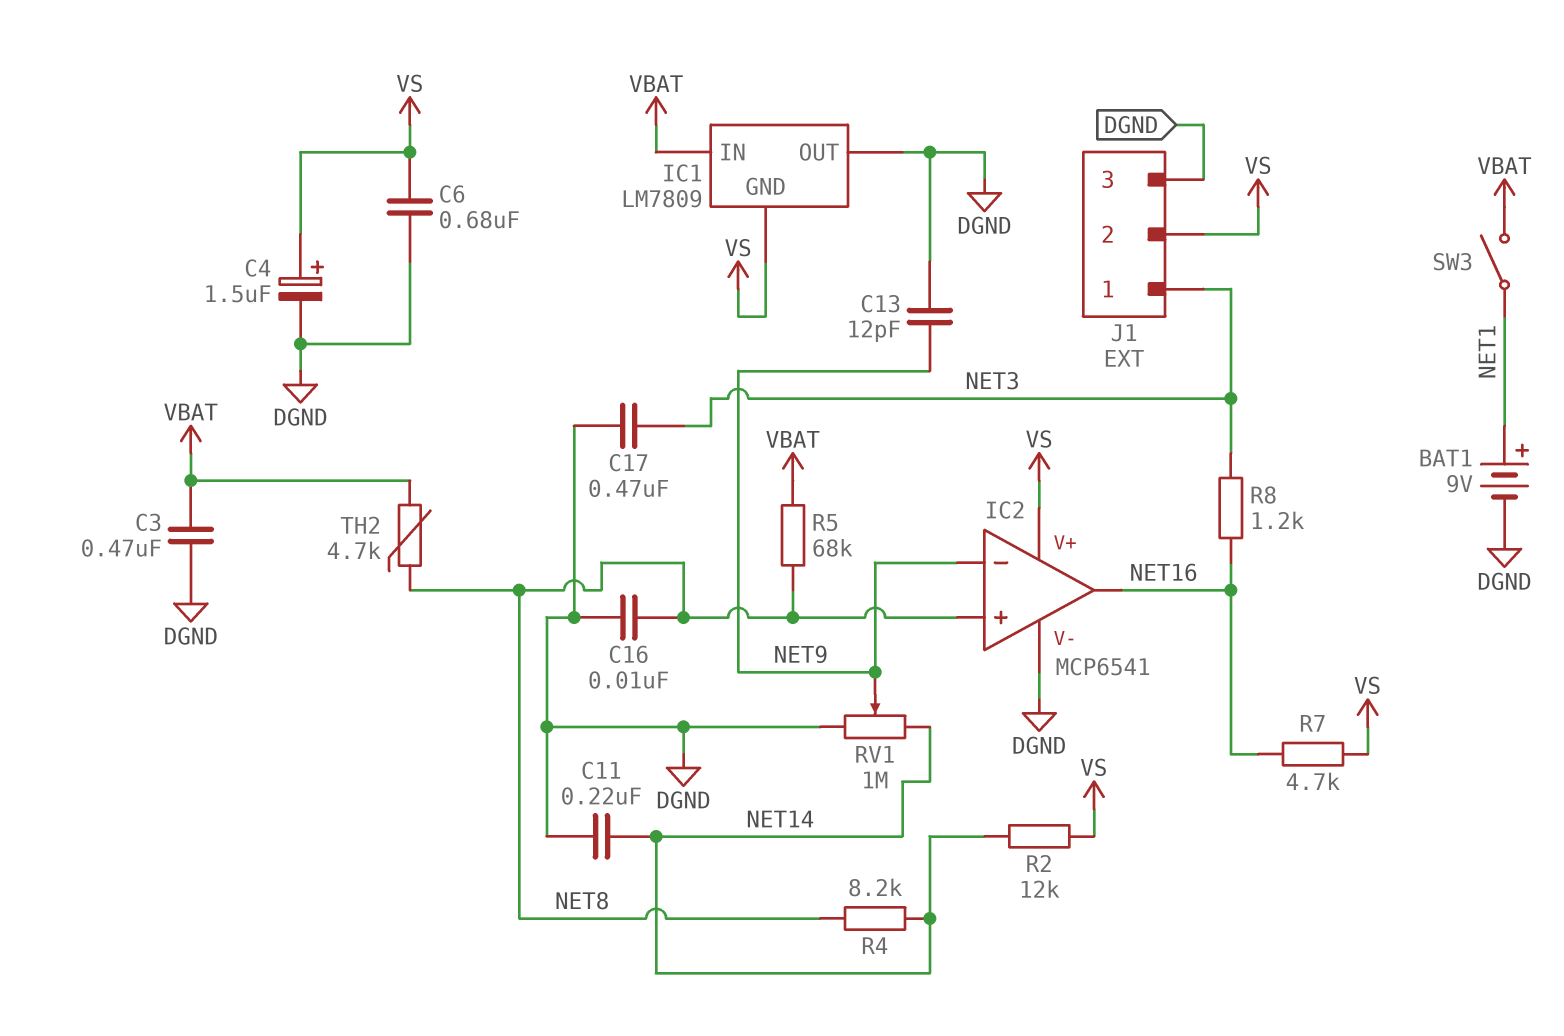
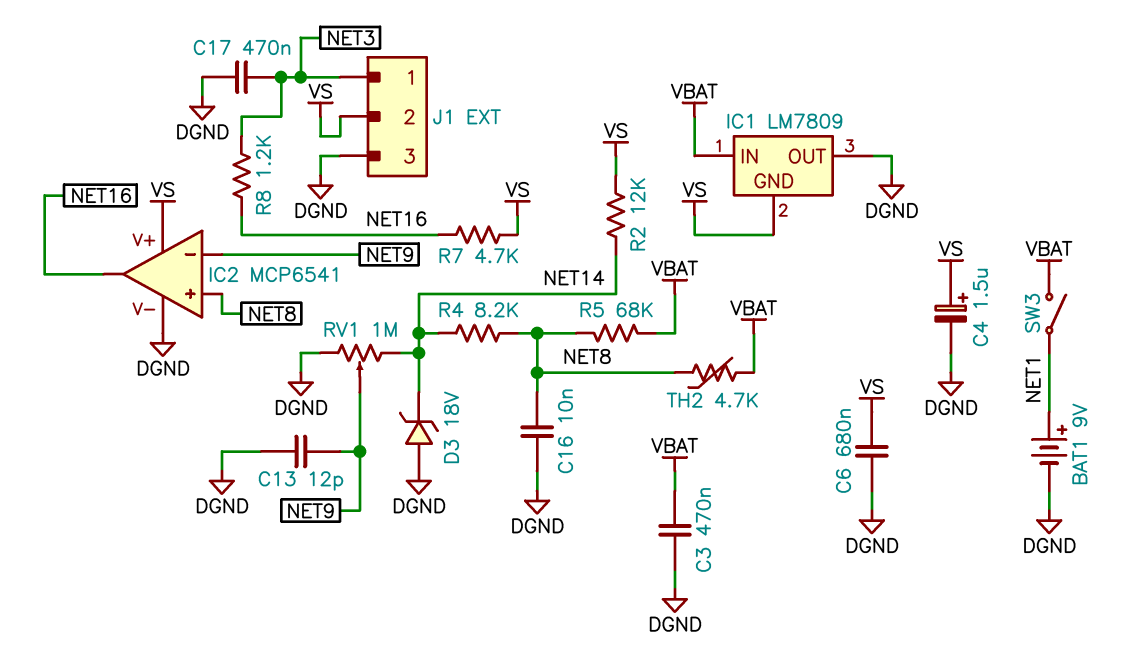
C11: 220nF (DGND, NET14) -> none
D3: none -> zener 18V (A DGND, K NET14)

